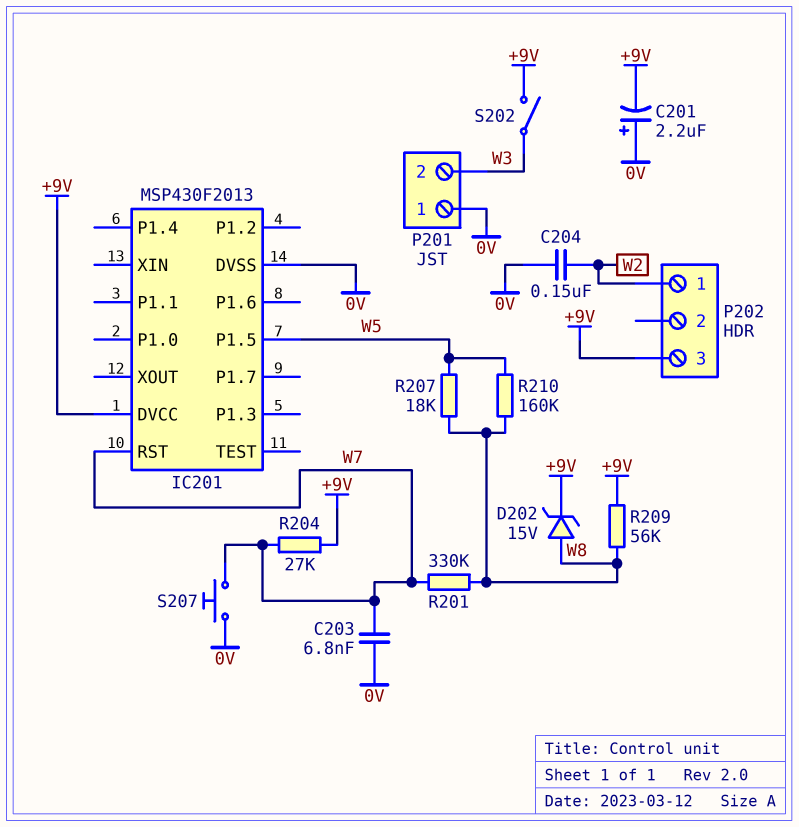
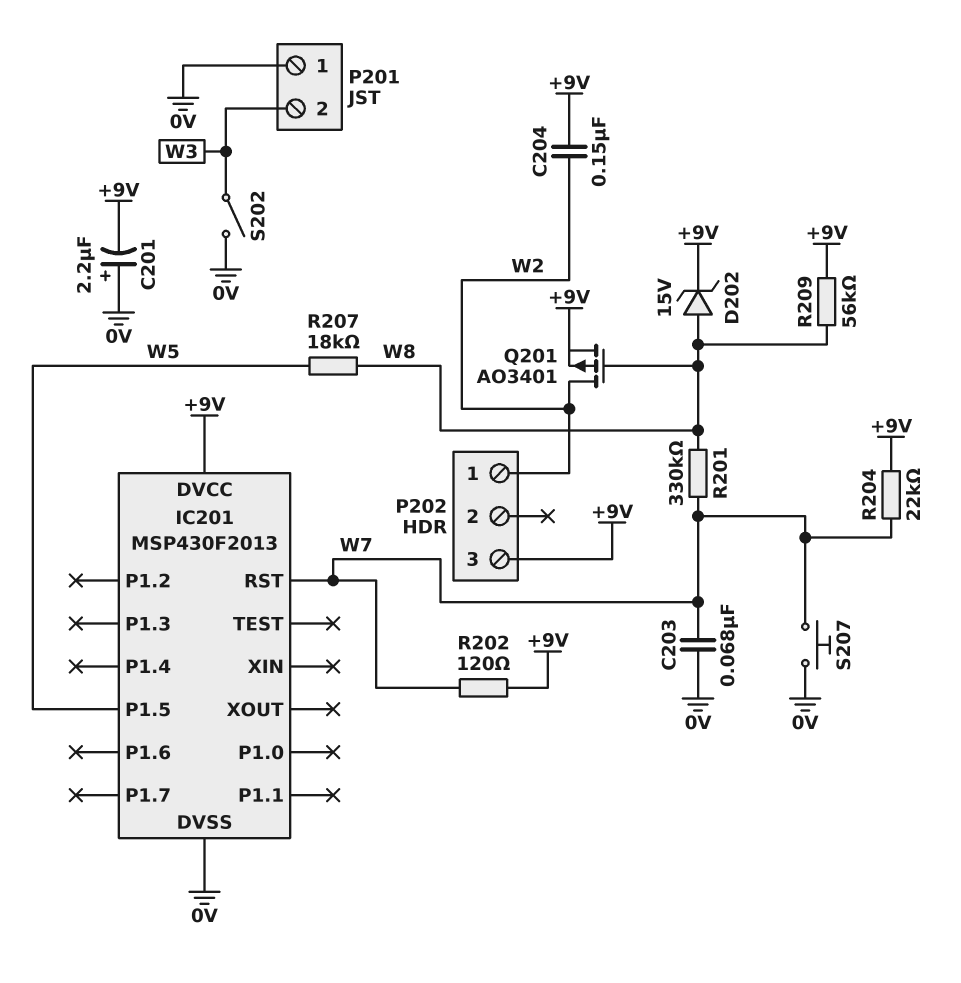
C203: 6.8nF (0V, W7) -> 68nF (0V, W7)
C204: 150nF (0V, W2) -> 150nF (+9V, W2)
Q201: none -> PMOS AO3401 (G W8, D W2, S +9V)
R202: none -> 120 (+9V, W7)
R204: 27k (+9V, W7) -> 22k (+9V, W7)
R210: 160k (W5, W8) -> none
S202: switch (+9V, W3) -> switch (0V, W3)

